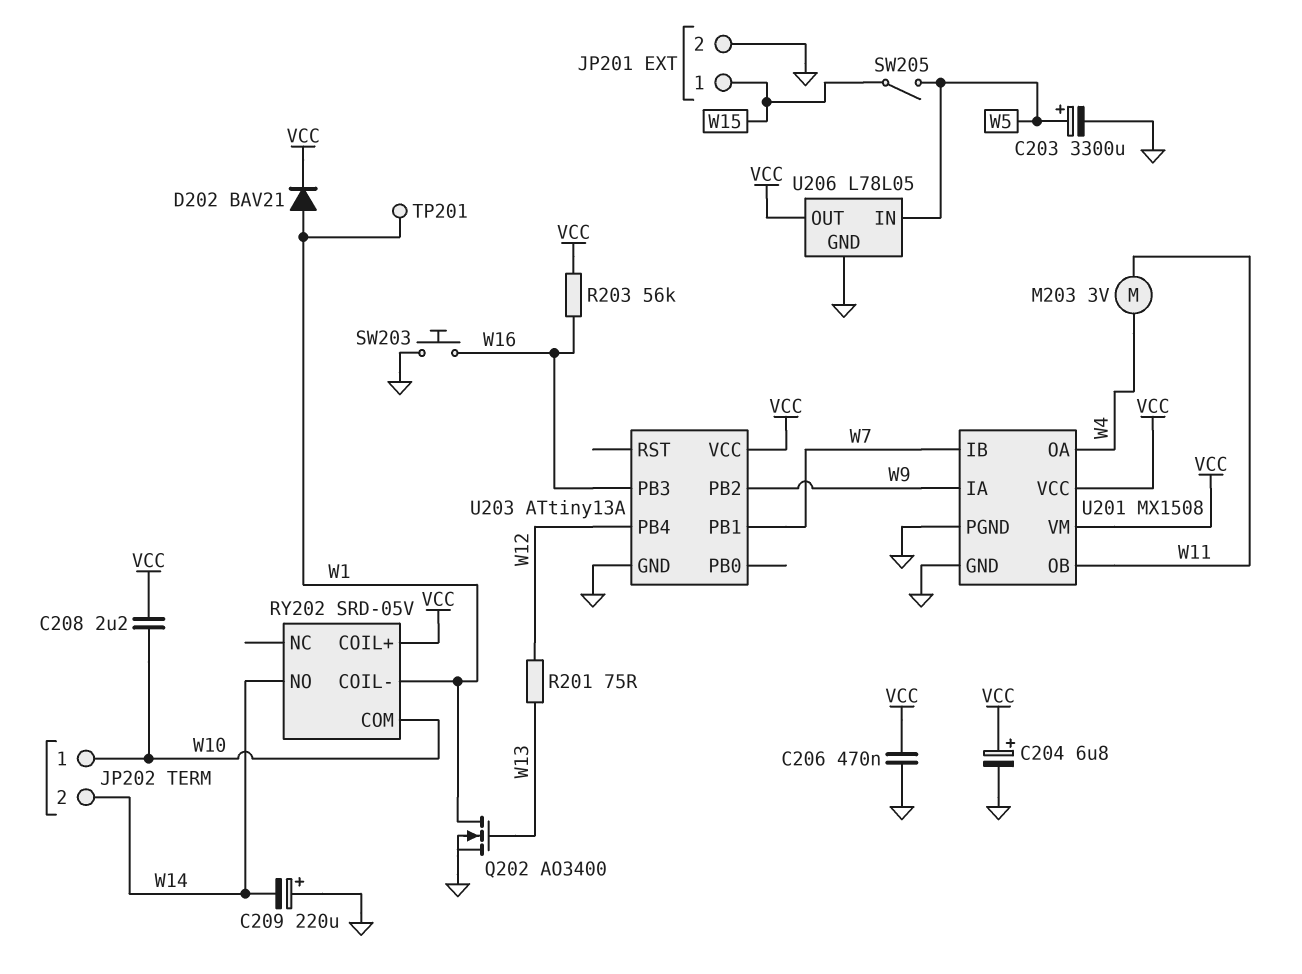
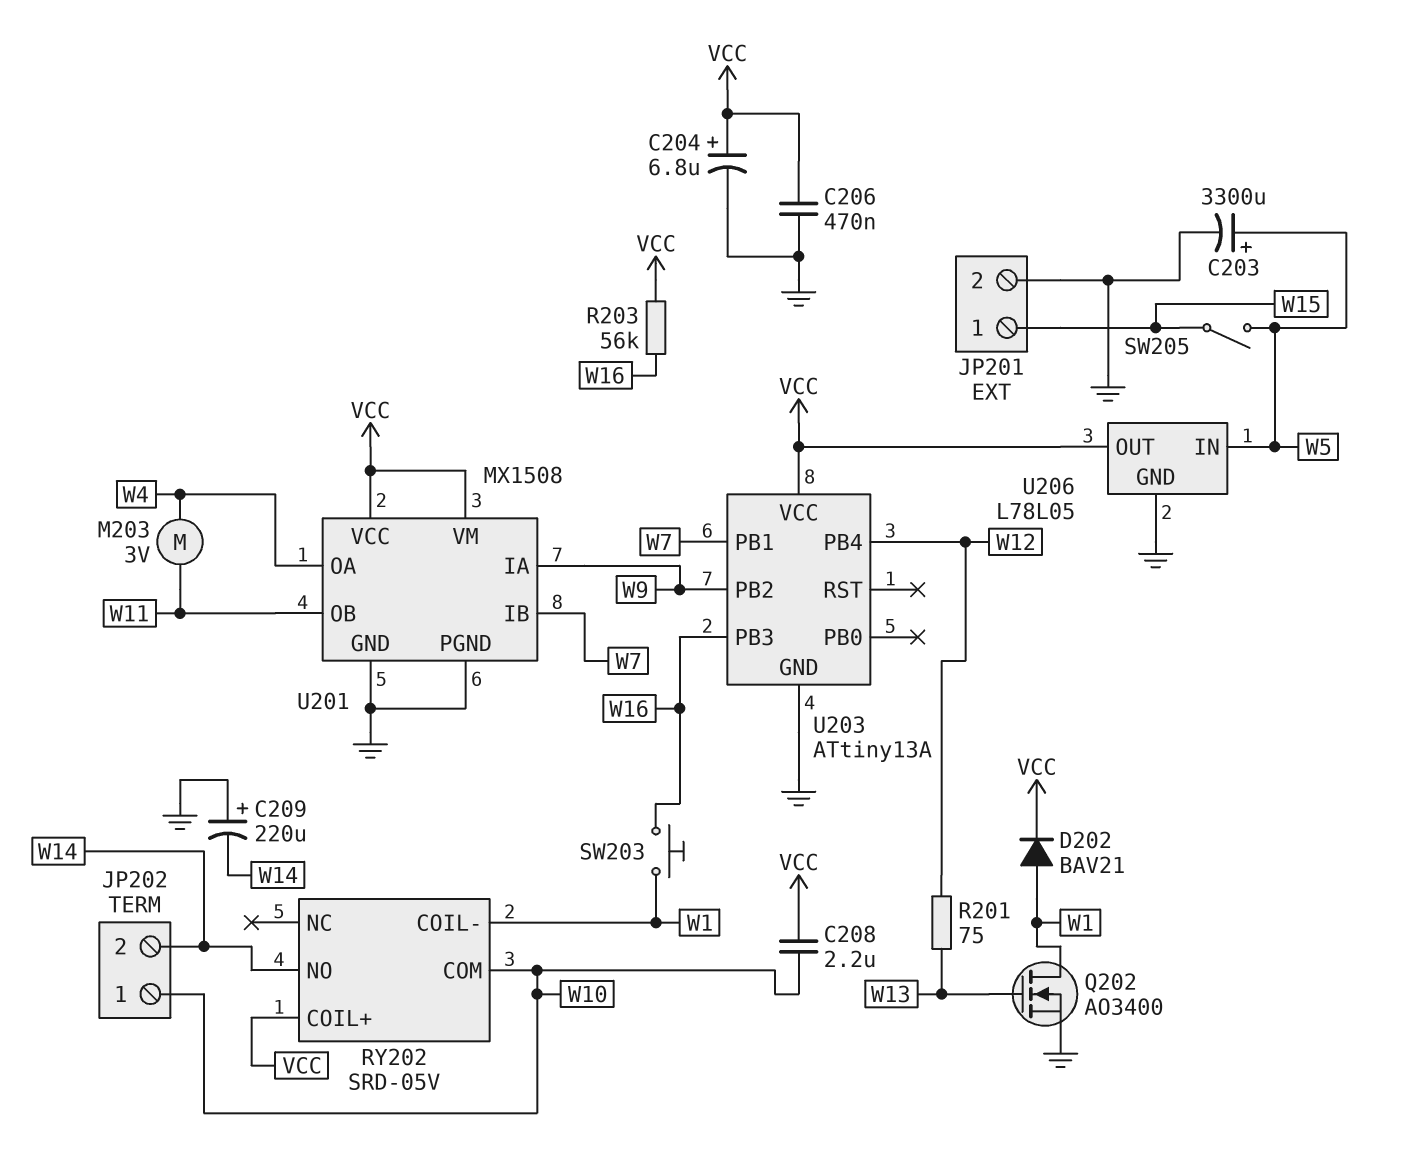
SW203: button (GND, W16) -> button (W1, W16)
TP201: test point (W1) -> none

